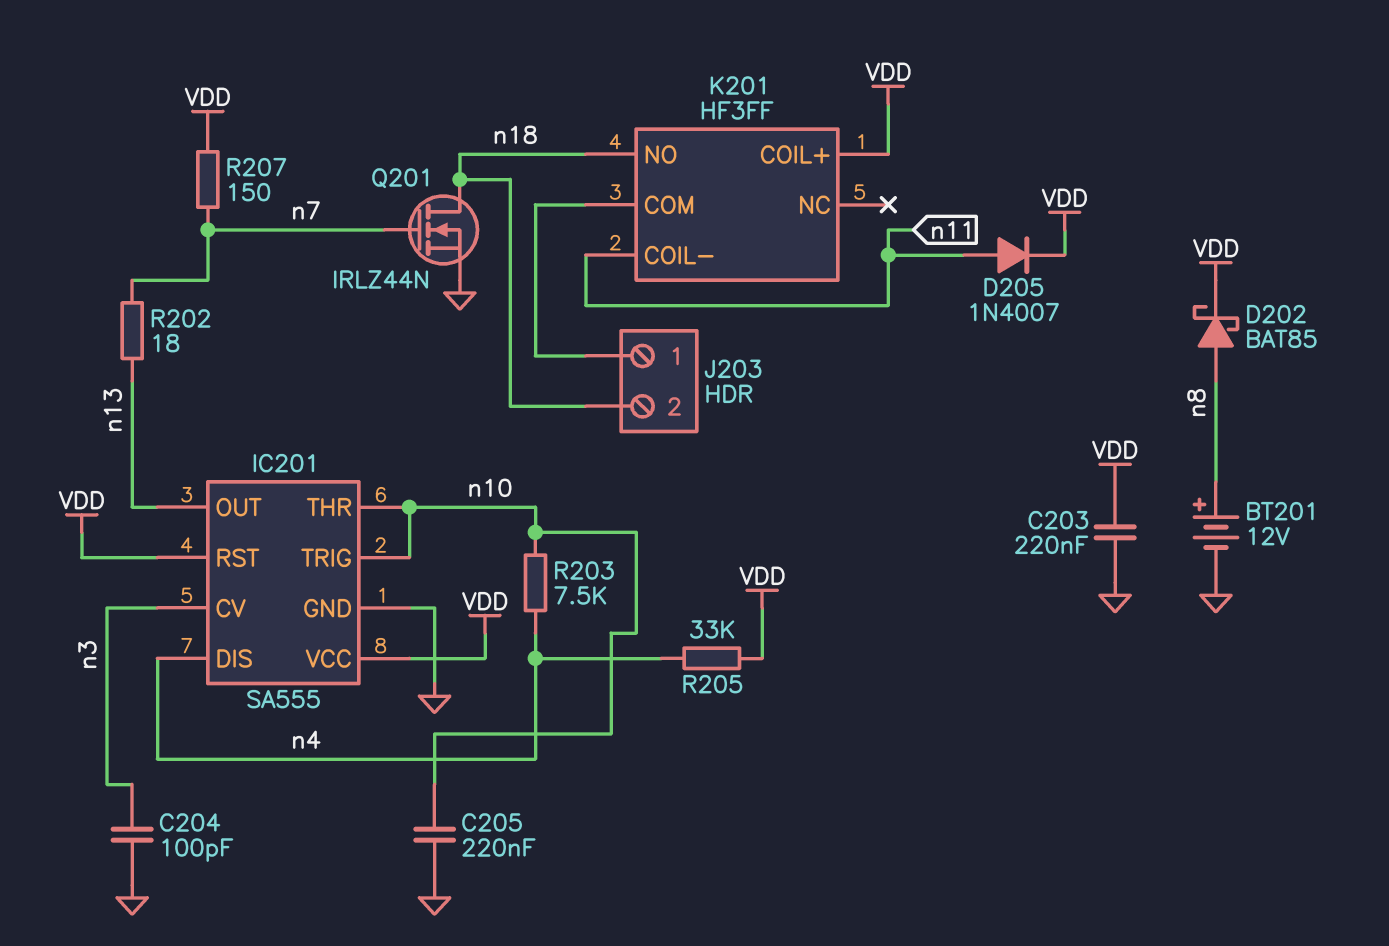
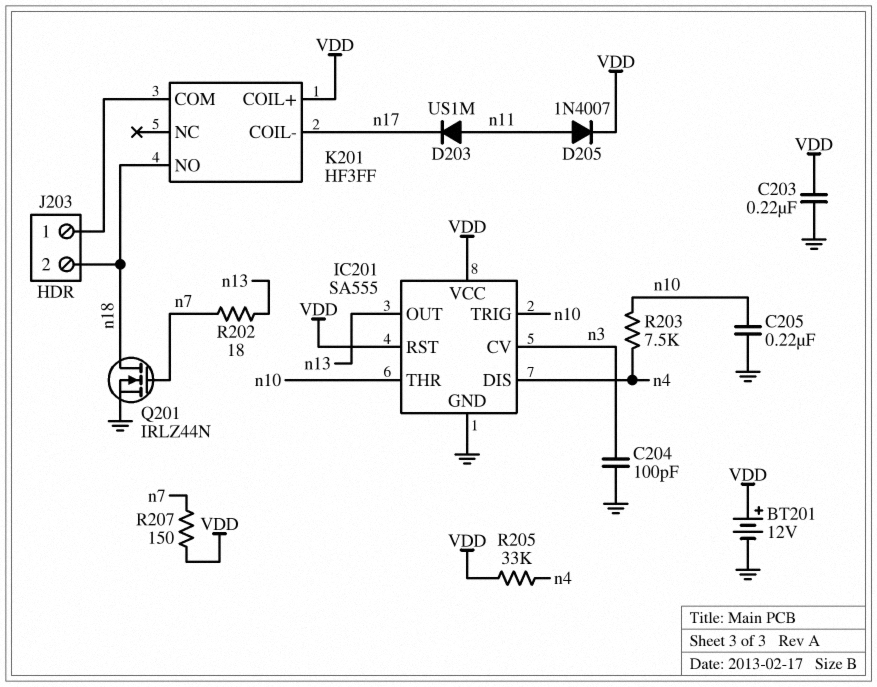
BT201: 12V (plus n8, minus GND) -> 12V (plus VDD, minus GND)
D202: schottky BAT85 (A n8, K VDD) -> none
D203: none -> diode US1M (A n11, K n17)
K201 pin COIL-: n11 -> n17

